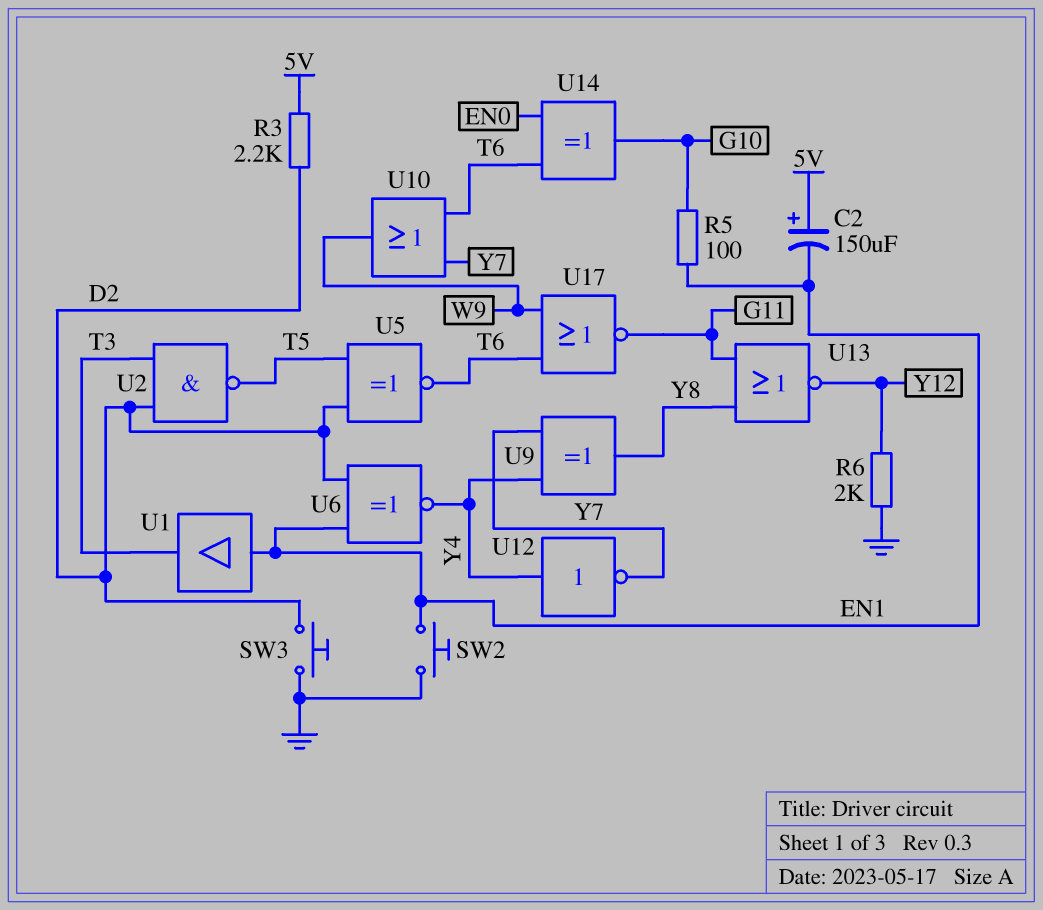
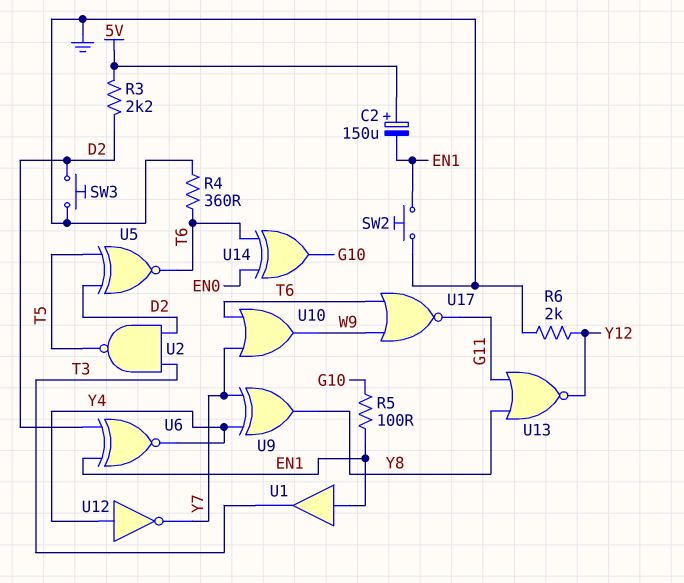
R4: none -> 360 (GND, T6)

